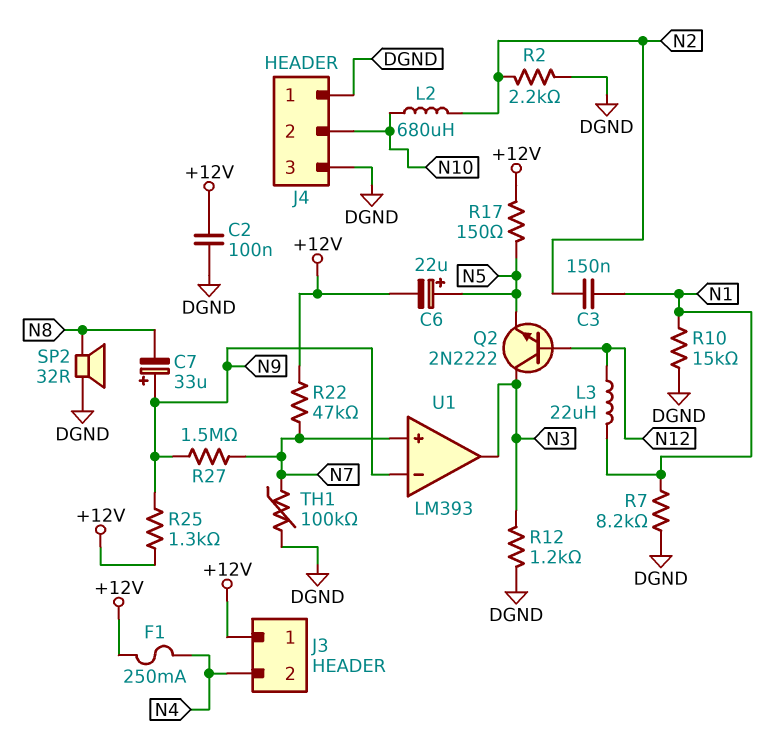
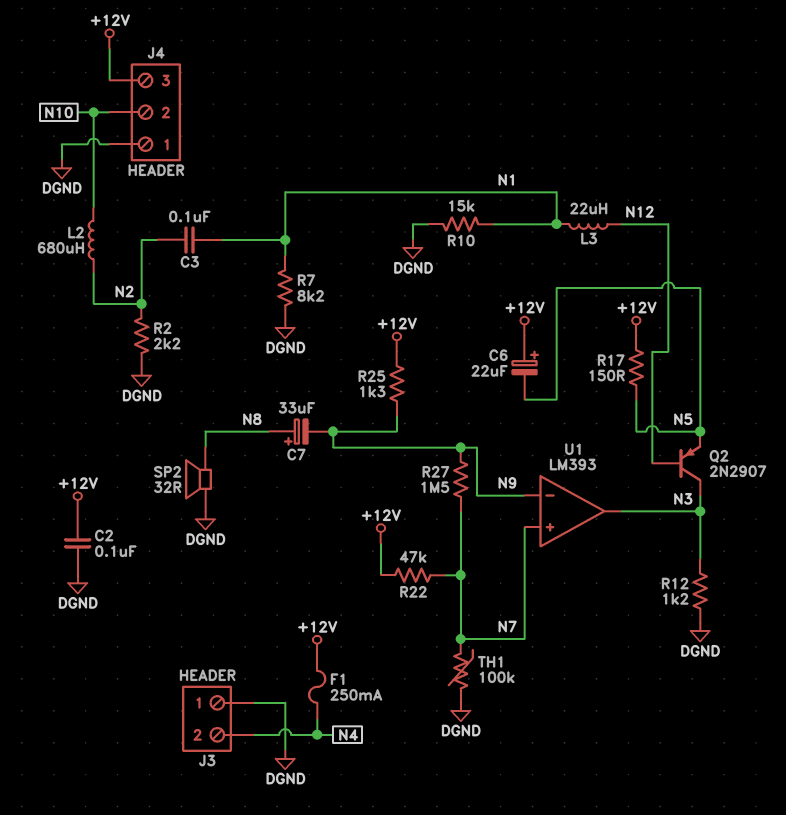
C3: 150nF (N1, N2) -> 100nF (N1, N2)
C6: 22uF (plus N5, minus +12V) -> 22uF (plus +12V, minus N5)
C7: 33uF (plus N9, minus N8) -> 33uF (plus N8, minus N9)
J3 pin 1: +12V -> DGND
J4 pin 3: DGND -> +12V
Q2: NPN 2N2222 (B N12, C N3, E N5) -> PNP 2N2907 (B N12, C N3, E N5)

